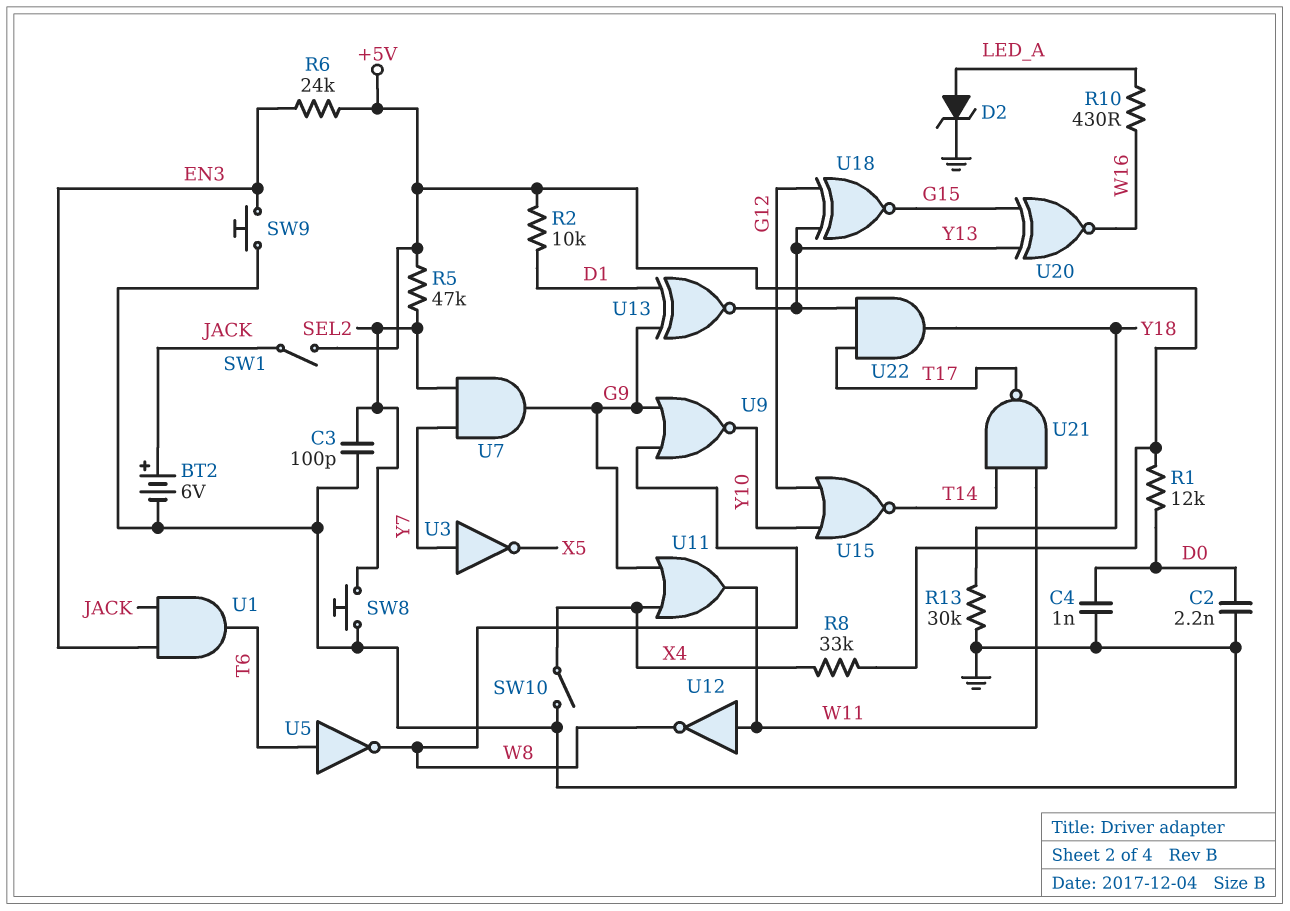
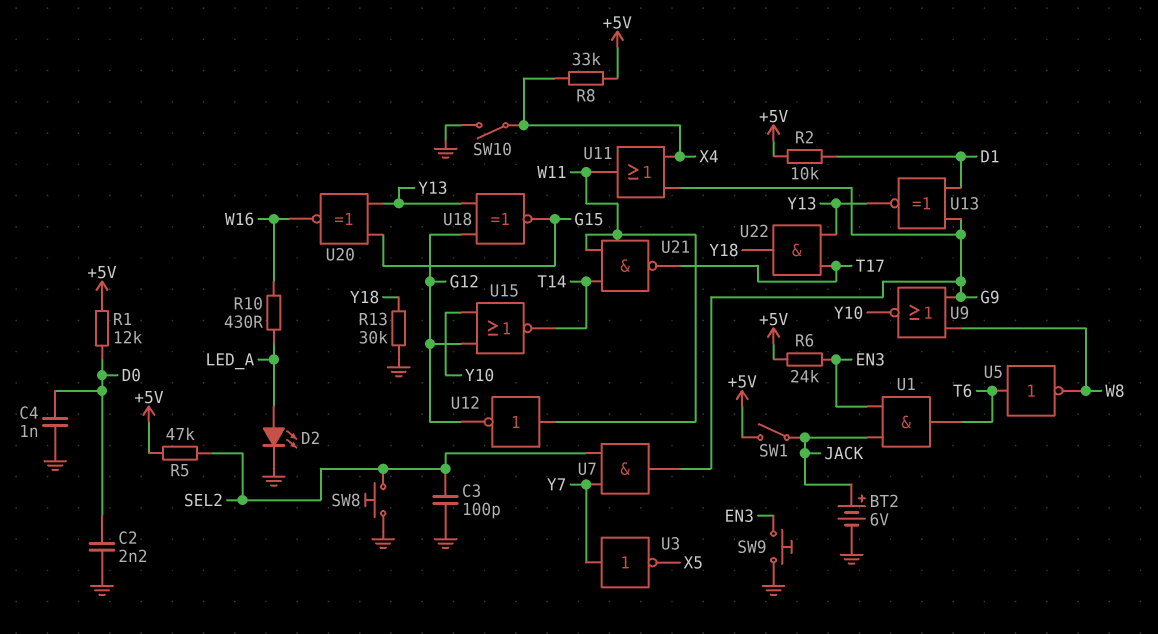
D2: zener (A LED_A, K GND) -> LED (A LED_A, K GND)
U12: NOT (in W11, out W8) -> NOT (in W11, out G12)

